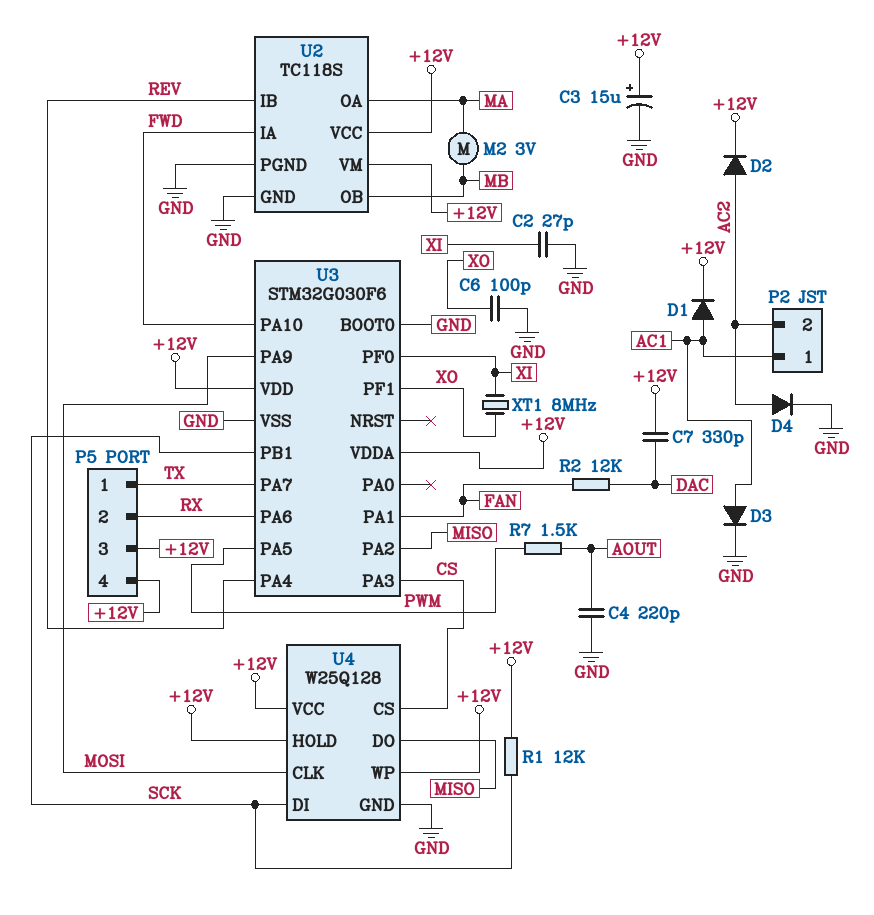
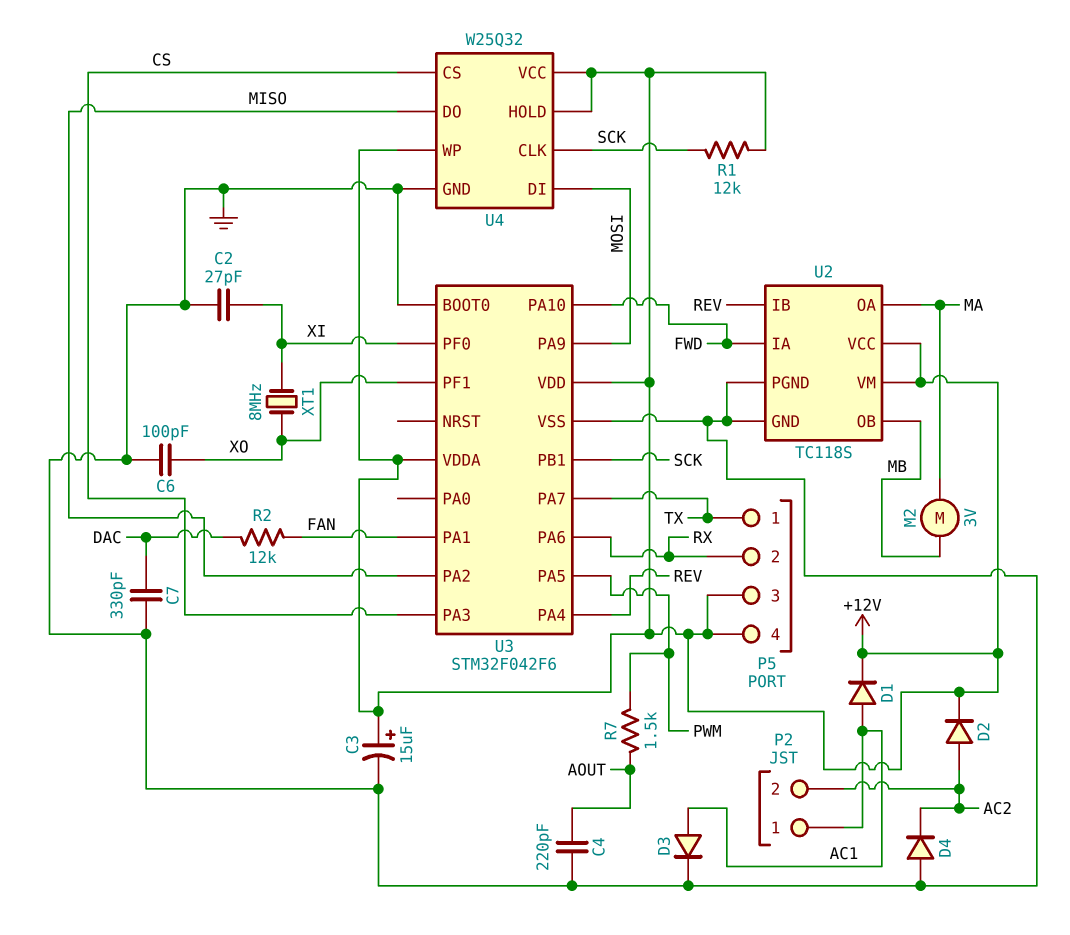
C7: 330pF (+12V, DAC) -> 330pF (DAC, GND)
D4: diode (A AC2, K GND) -> diode (A GND, K AC2)
U3: STM32G030F6 -> STM32F042F6
U4: W25Q128 -> W25Q32
U4 pin CLK: MOSI -> SCK
U4 pin DI: SCK -> MOSI

